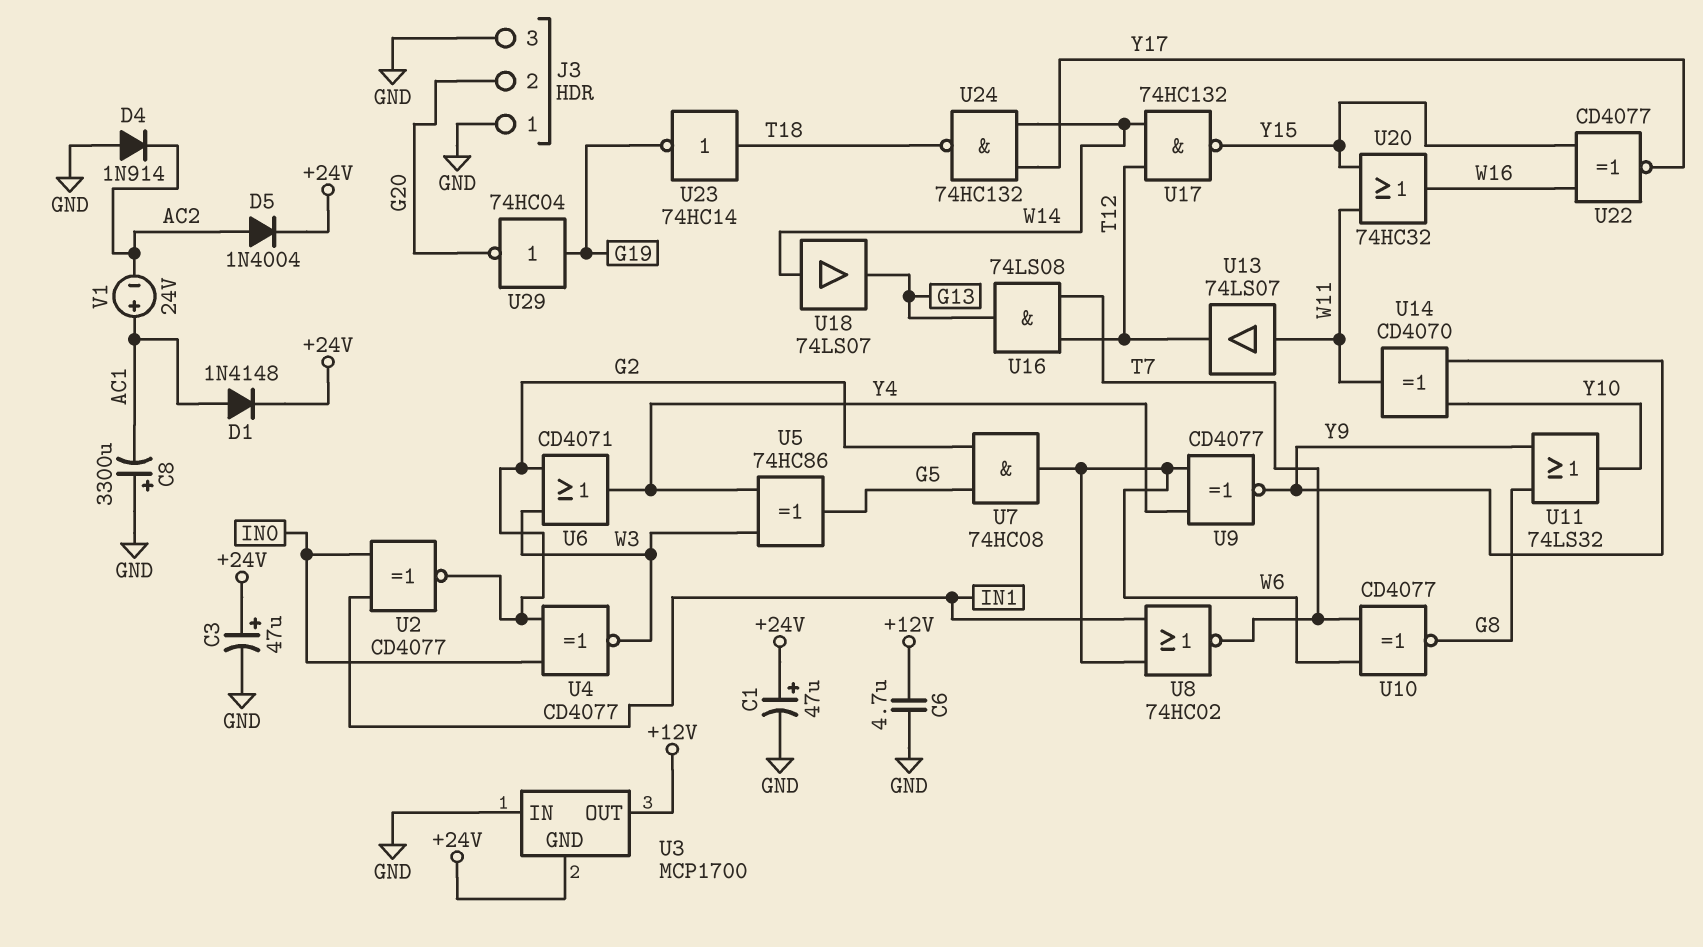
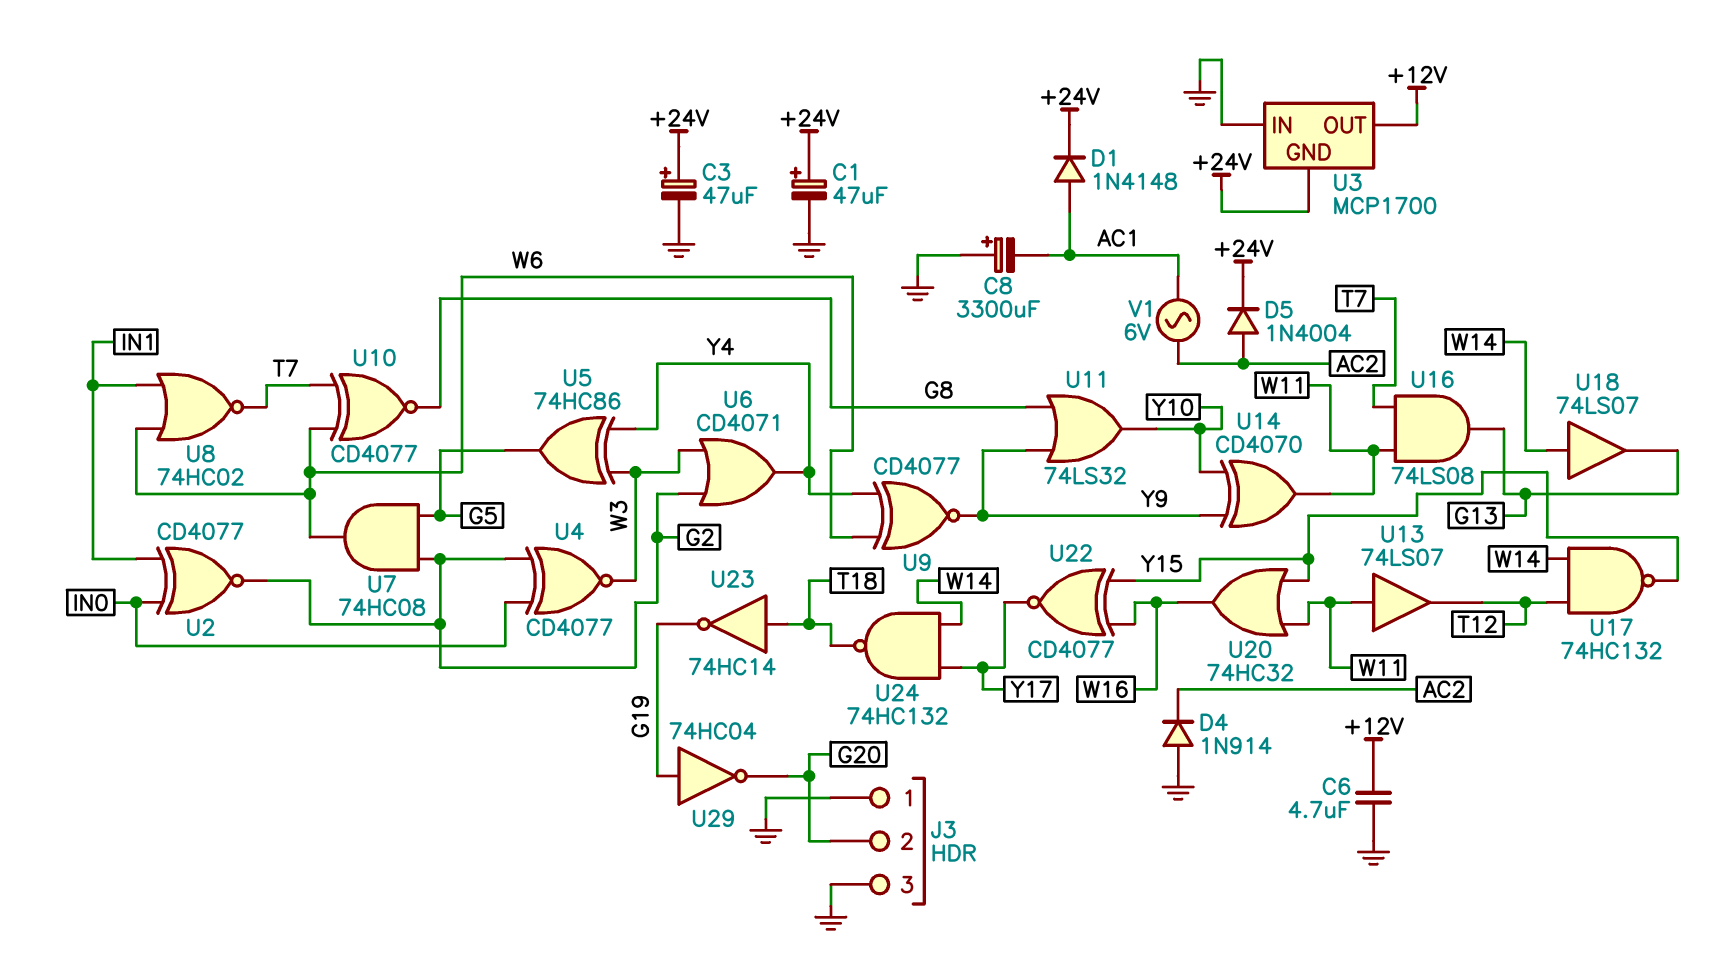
U16: AND 74LS08 (in T7, in T12, out G13) -> AND 74LS08 (in T7, in W11, out G13)
V1: 24V (plus AC1, minus AC2) -> AC 6V (AC1, AC2)

